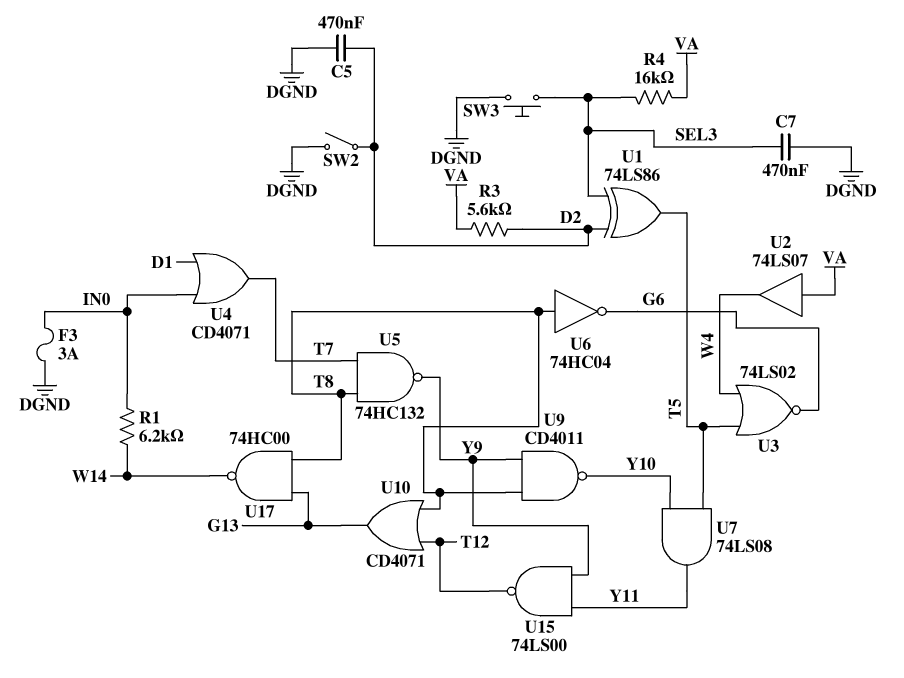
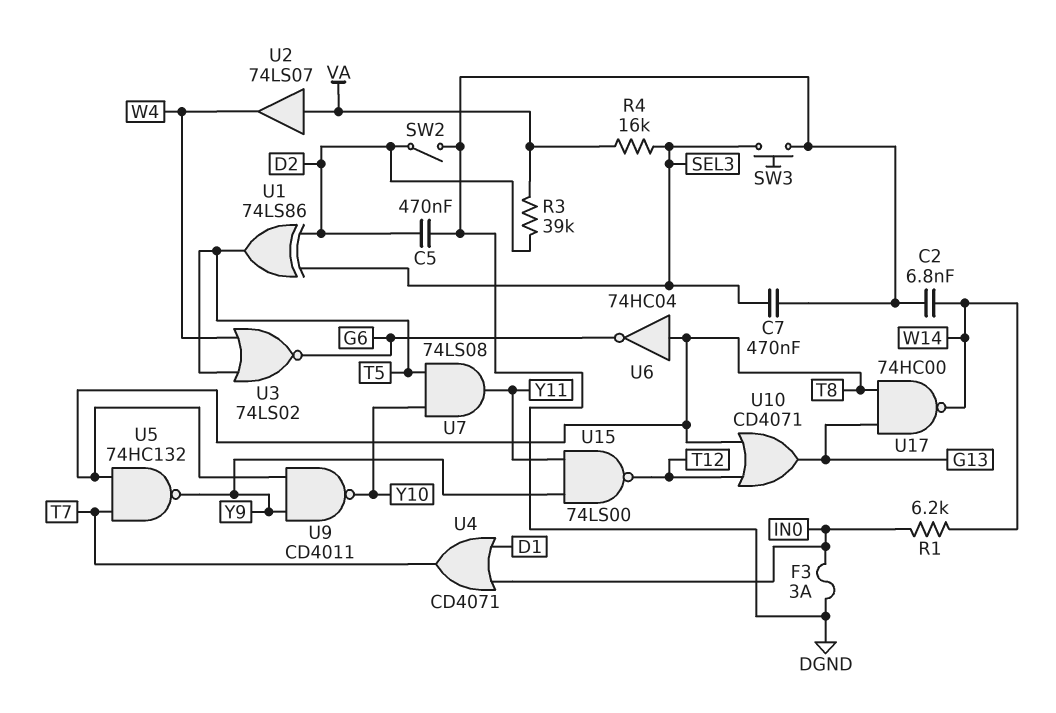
C2: none -> 6.8nF (DGND, W14)
R3: 5.6k (D2, VA) -> 39k (D2, VA)

